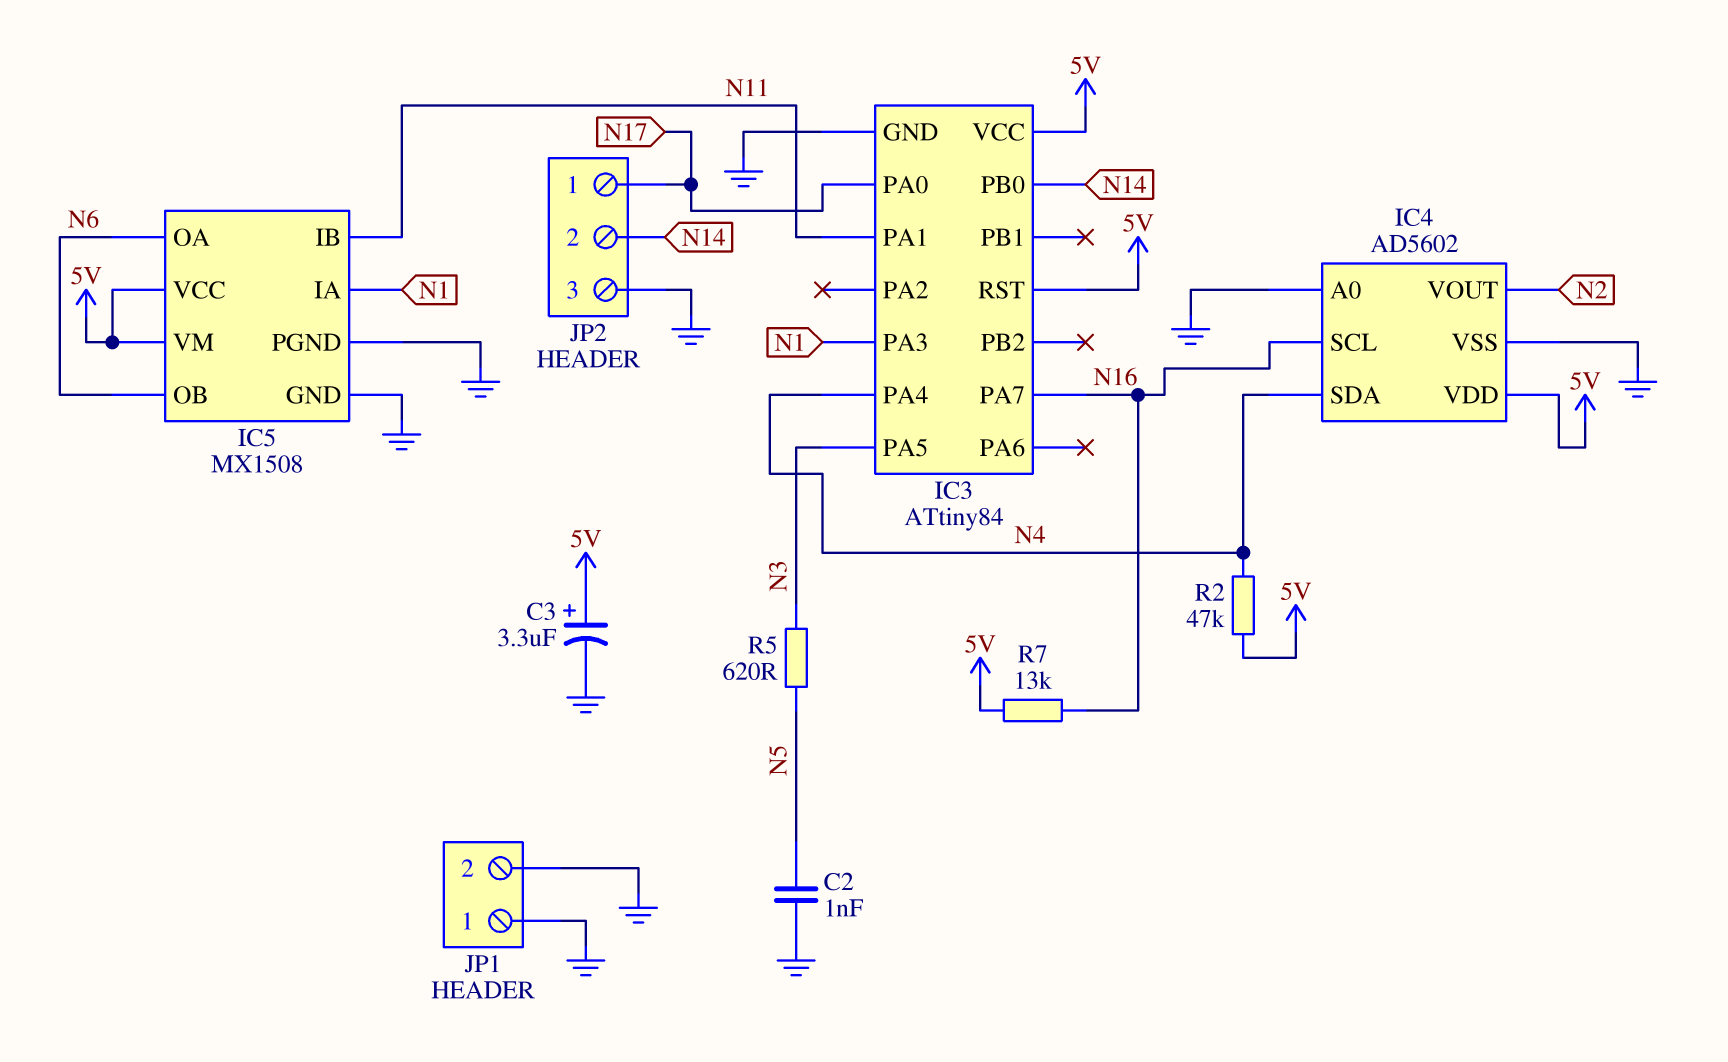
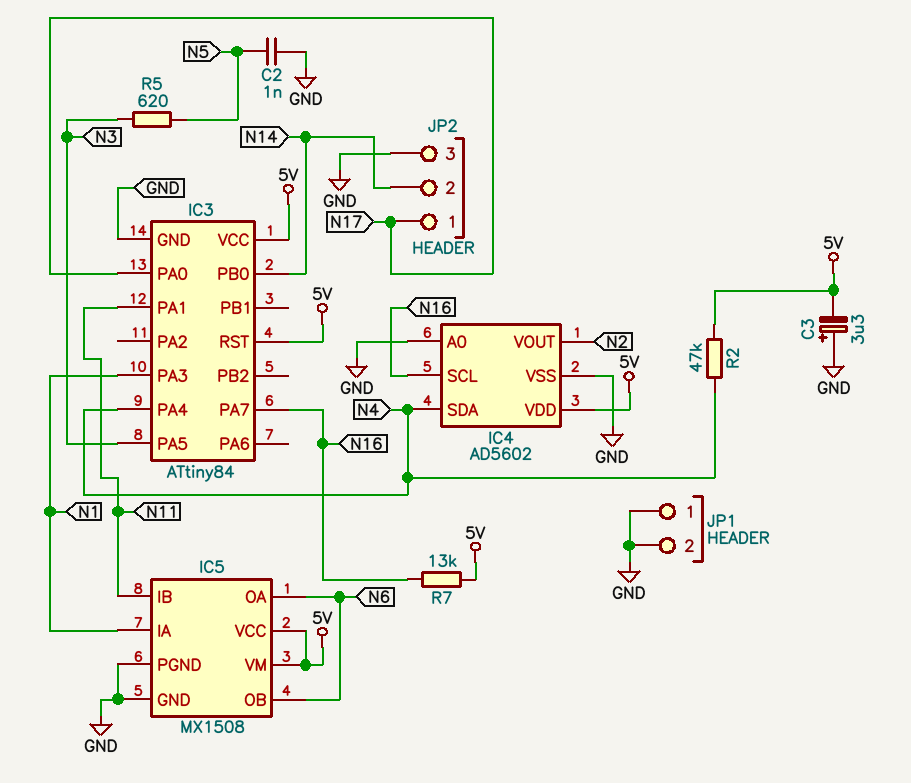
C3: 3.3uF (plus 5V, minus GND) -> 3.3uF (plus GND, minus 5V)

